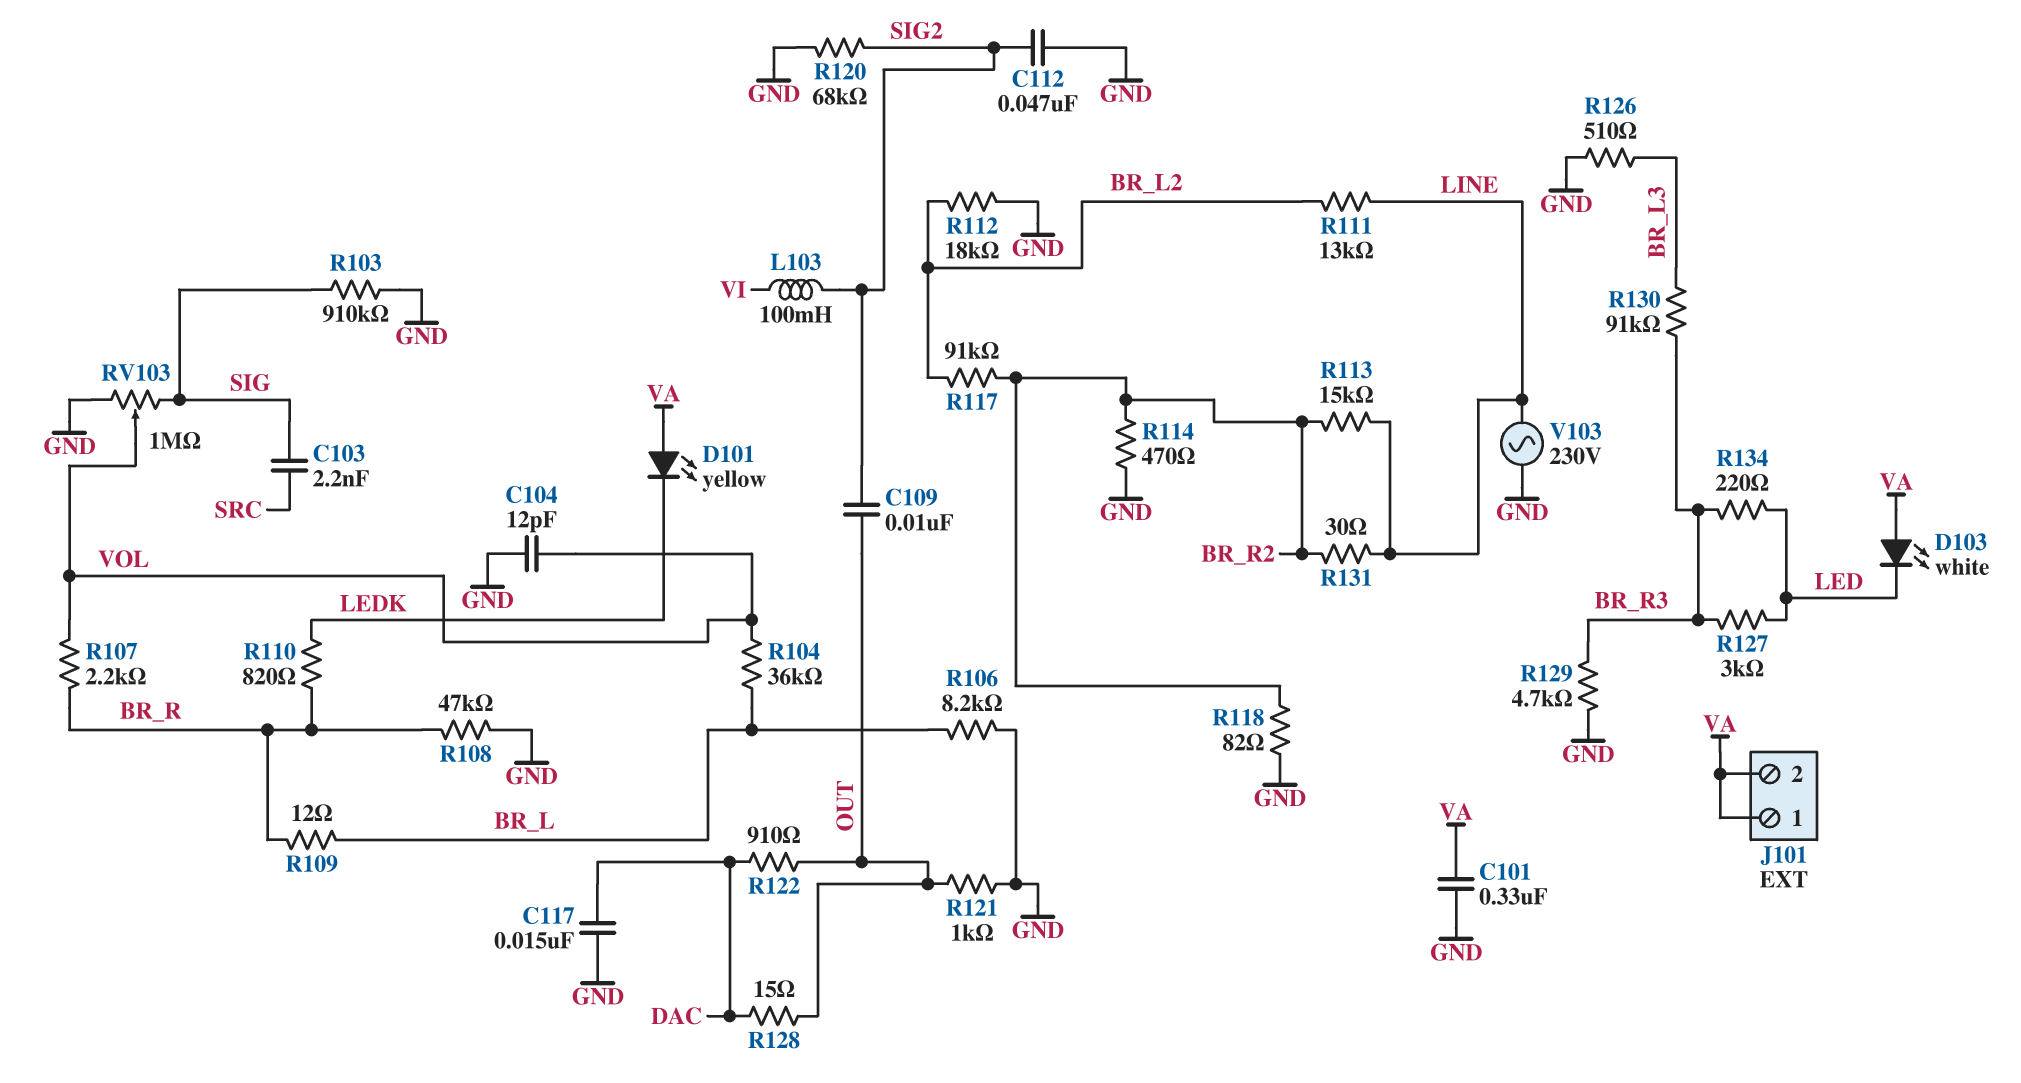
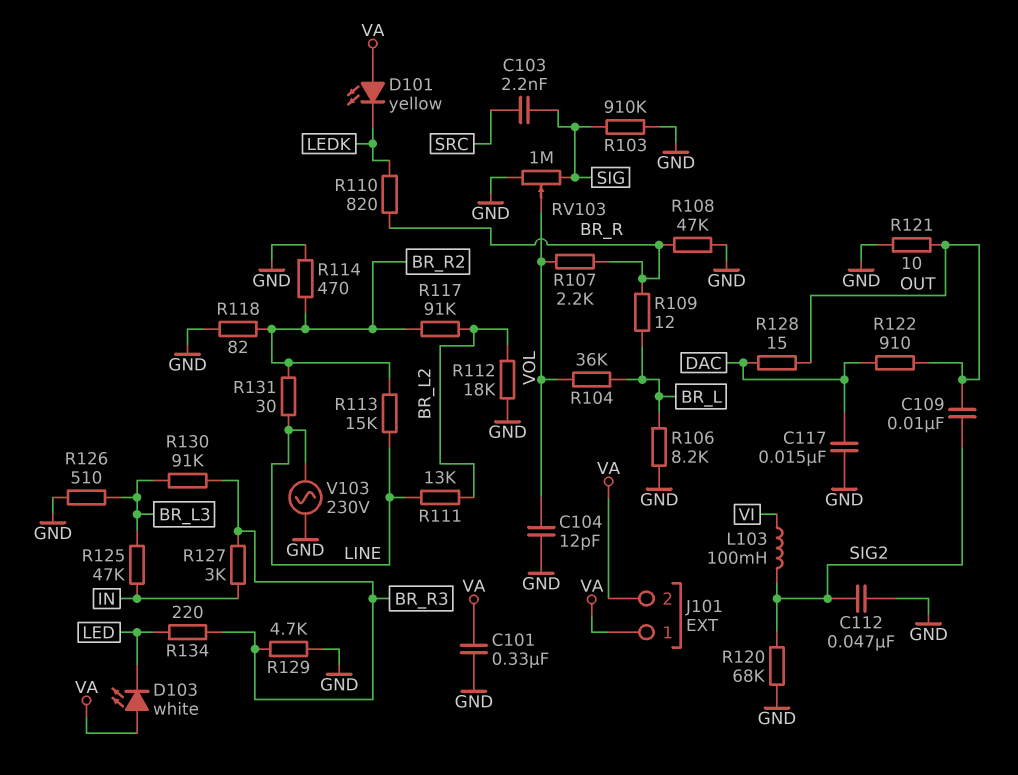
R121: 1k (GND, OUT) -> 10 (GND, OUT)
R125: none -> 47k (BR_L3, IN)
R127: 3k (BR_R3, LED) -> 3k (BR_R3, IN)

